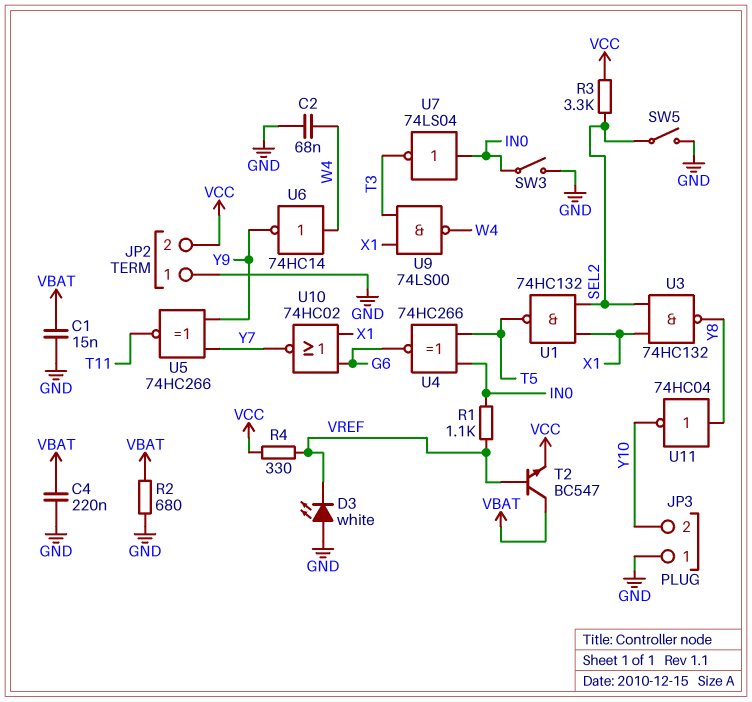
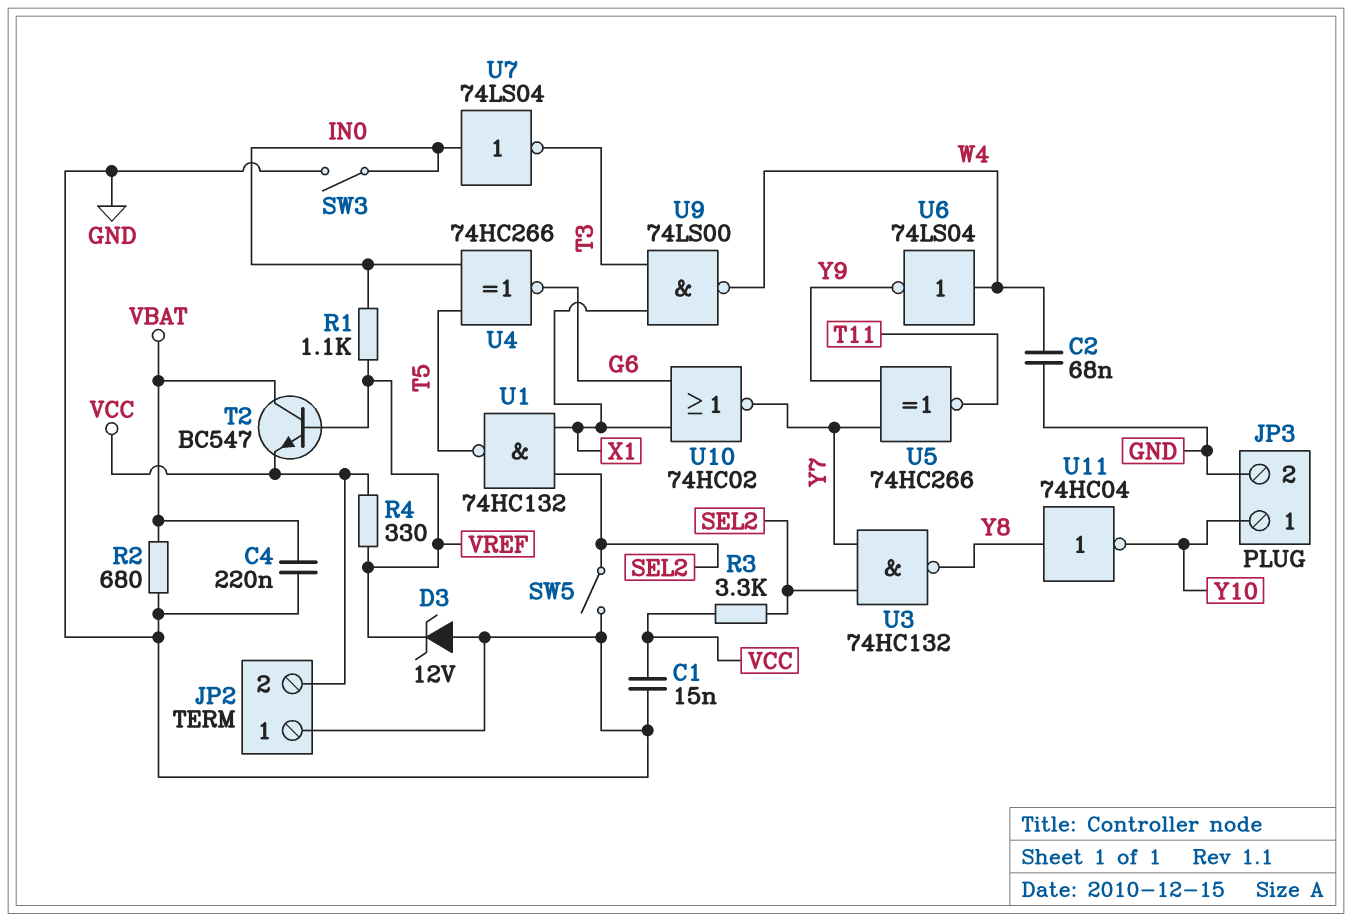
C1: 15nF (GND, VBAT) -> 15nF (GND, VCC)
D3: LED white (A GND, K VREF) -> zener 12V (A GND, K VREF)
JP3 pin 1: GND -> Y10
JP3 pin 2: Y10 -> GND
U3: NAND 74HC132 (in SEL2, in X1, out Y8) -> NAND 74HC132 (in SEL2, in Y7, out Y8)
U6: NOT 74HC14 (in W4, out Y9) -> NOT 74LS04 (in W4, out Y9)

